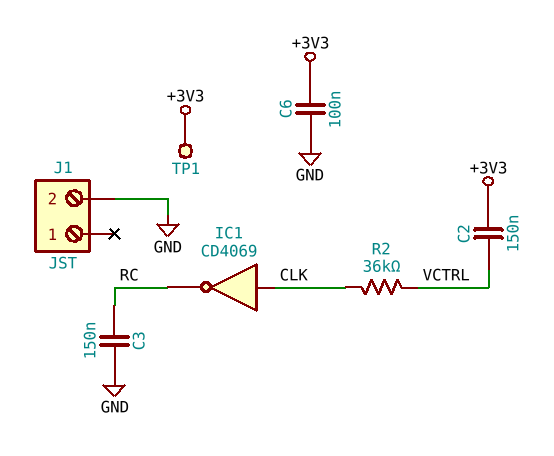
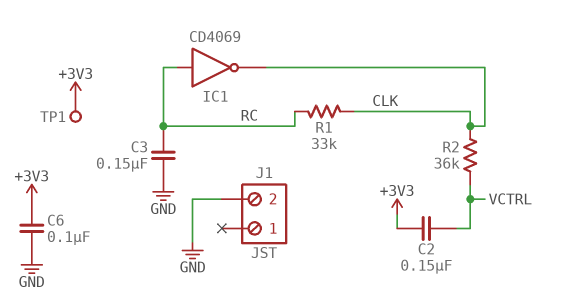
IC1: NOT CD4069 (in CLK, out RC) -> NOT CD4069 (in RC, out CLK)
R1: none -> 33k (CLK, RC)

